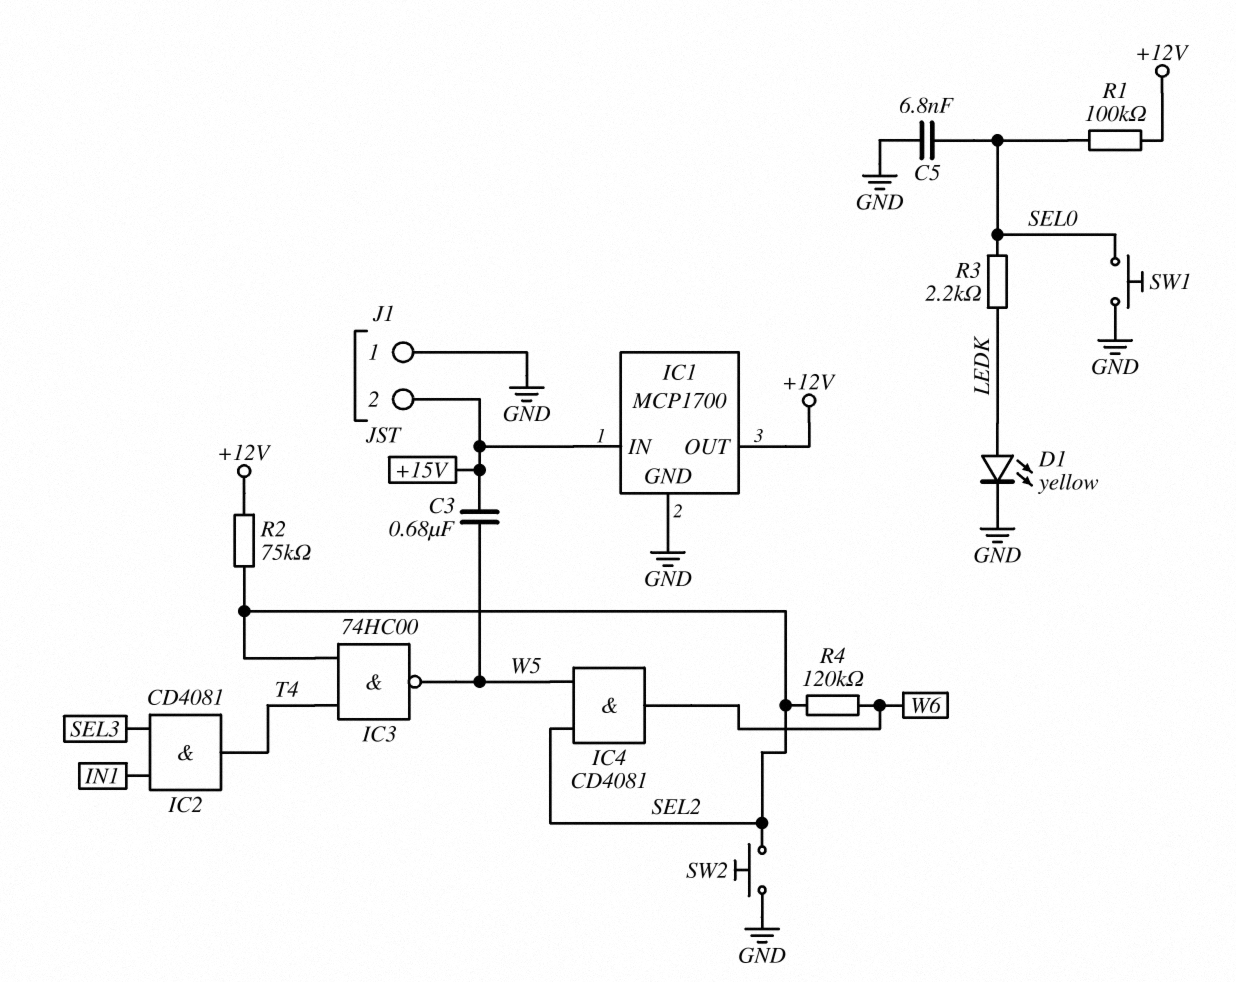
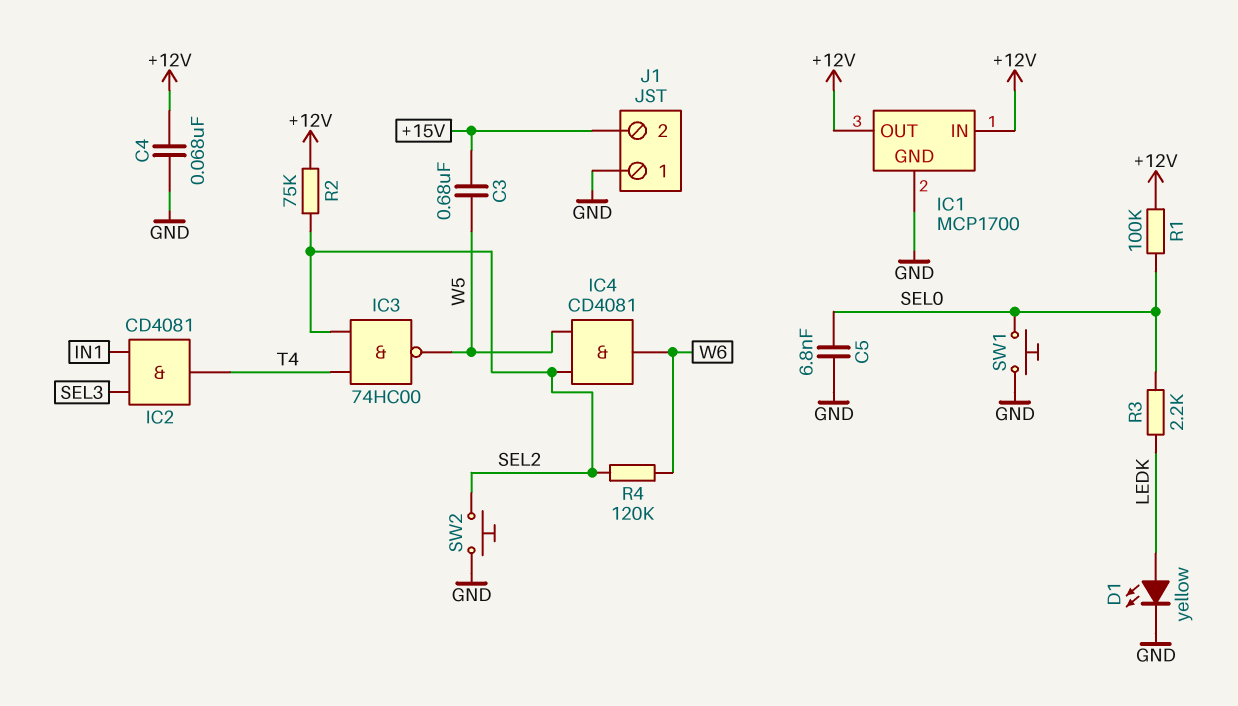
C4: none -> 68nF (+12V, GND)
IC1 pin IN: +15V -> +12V

